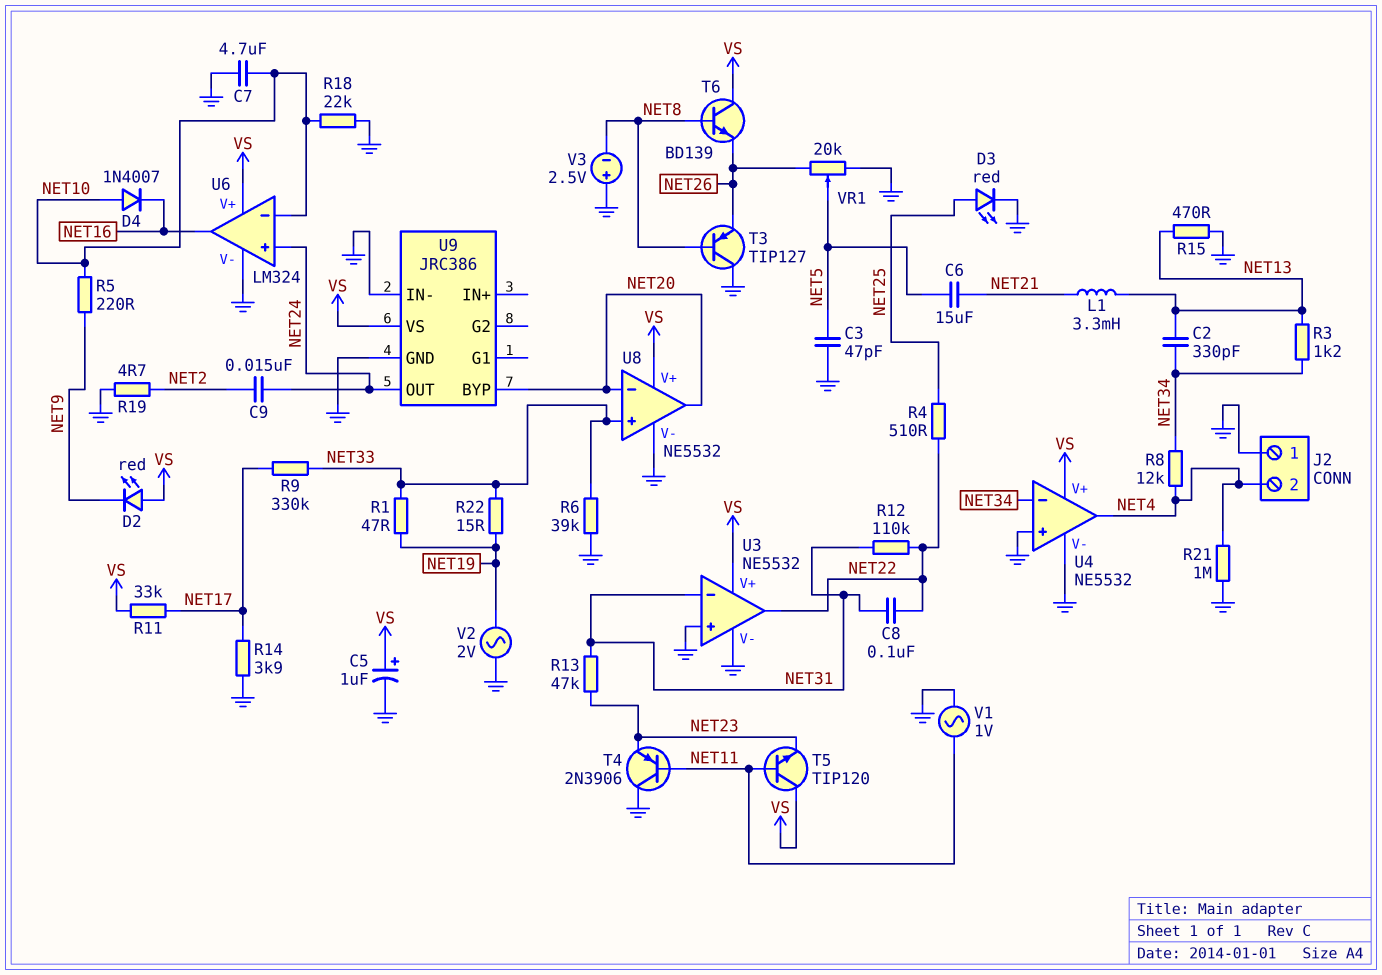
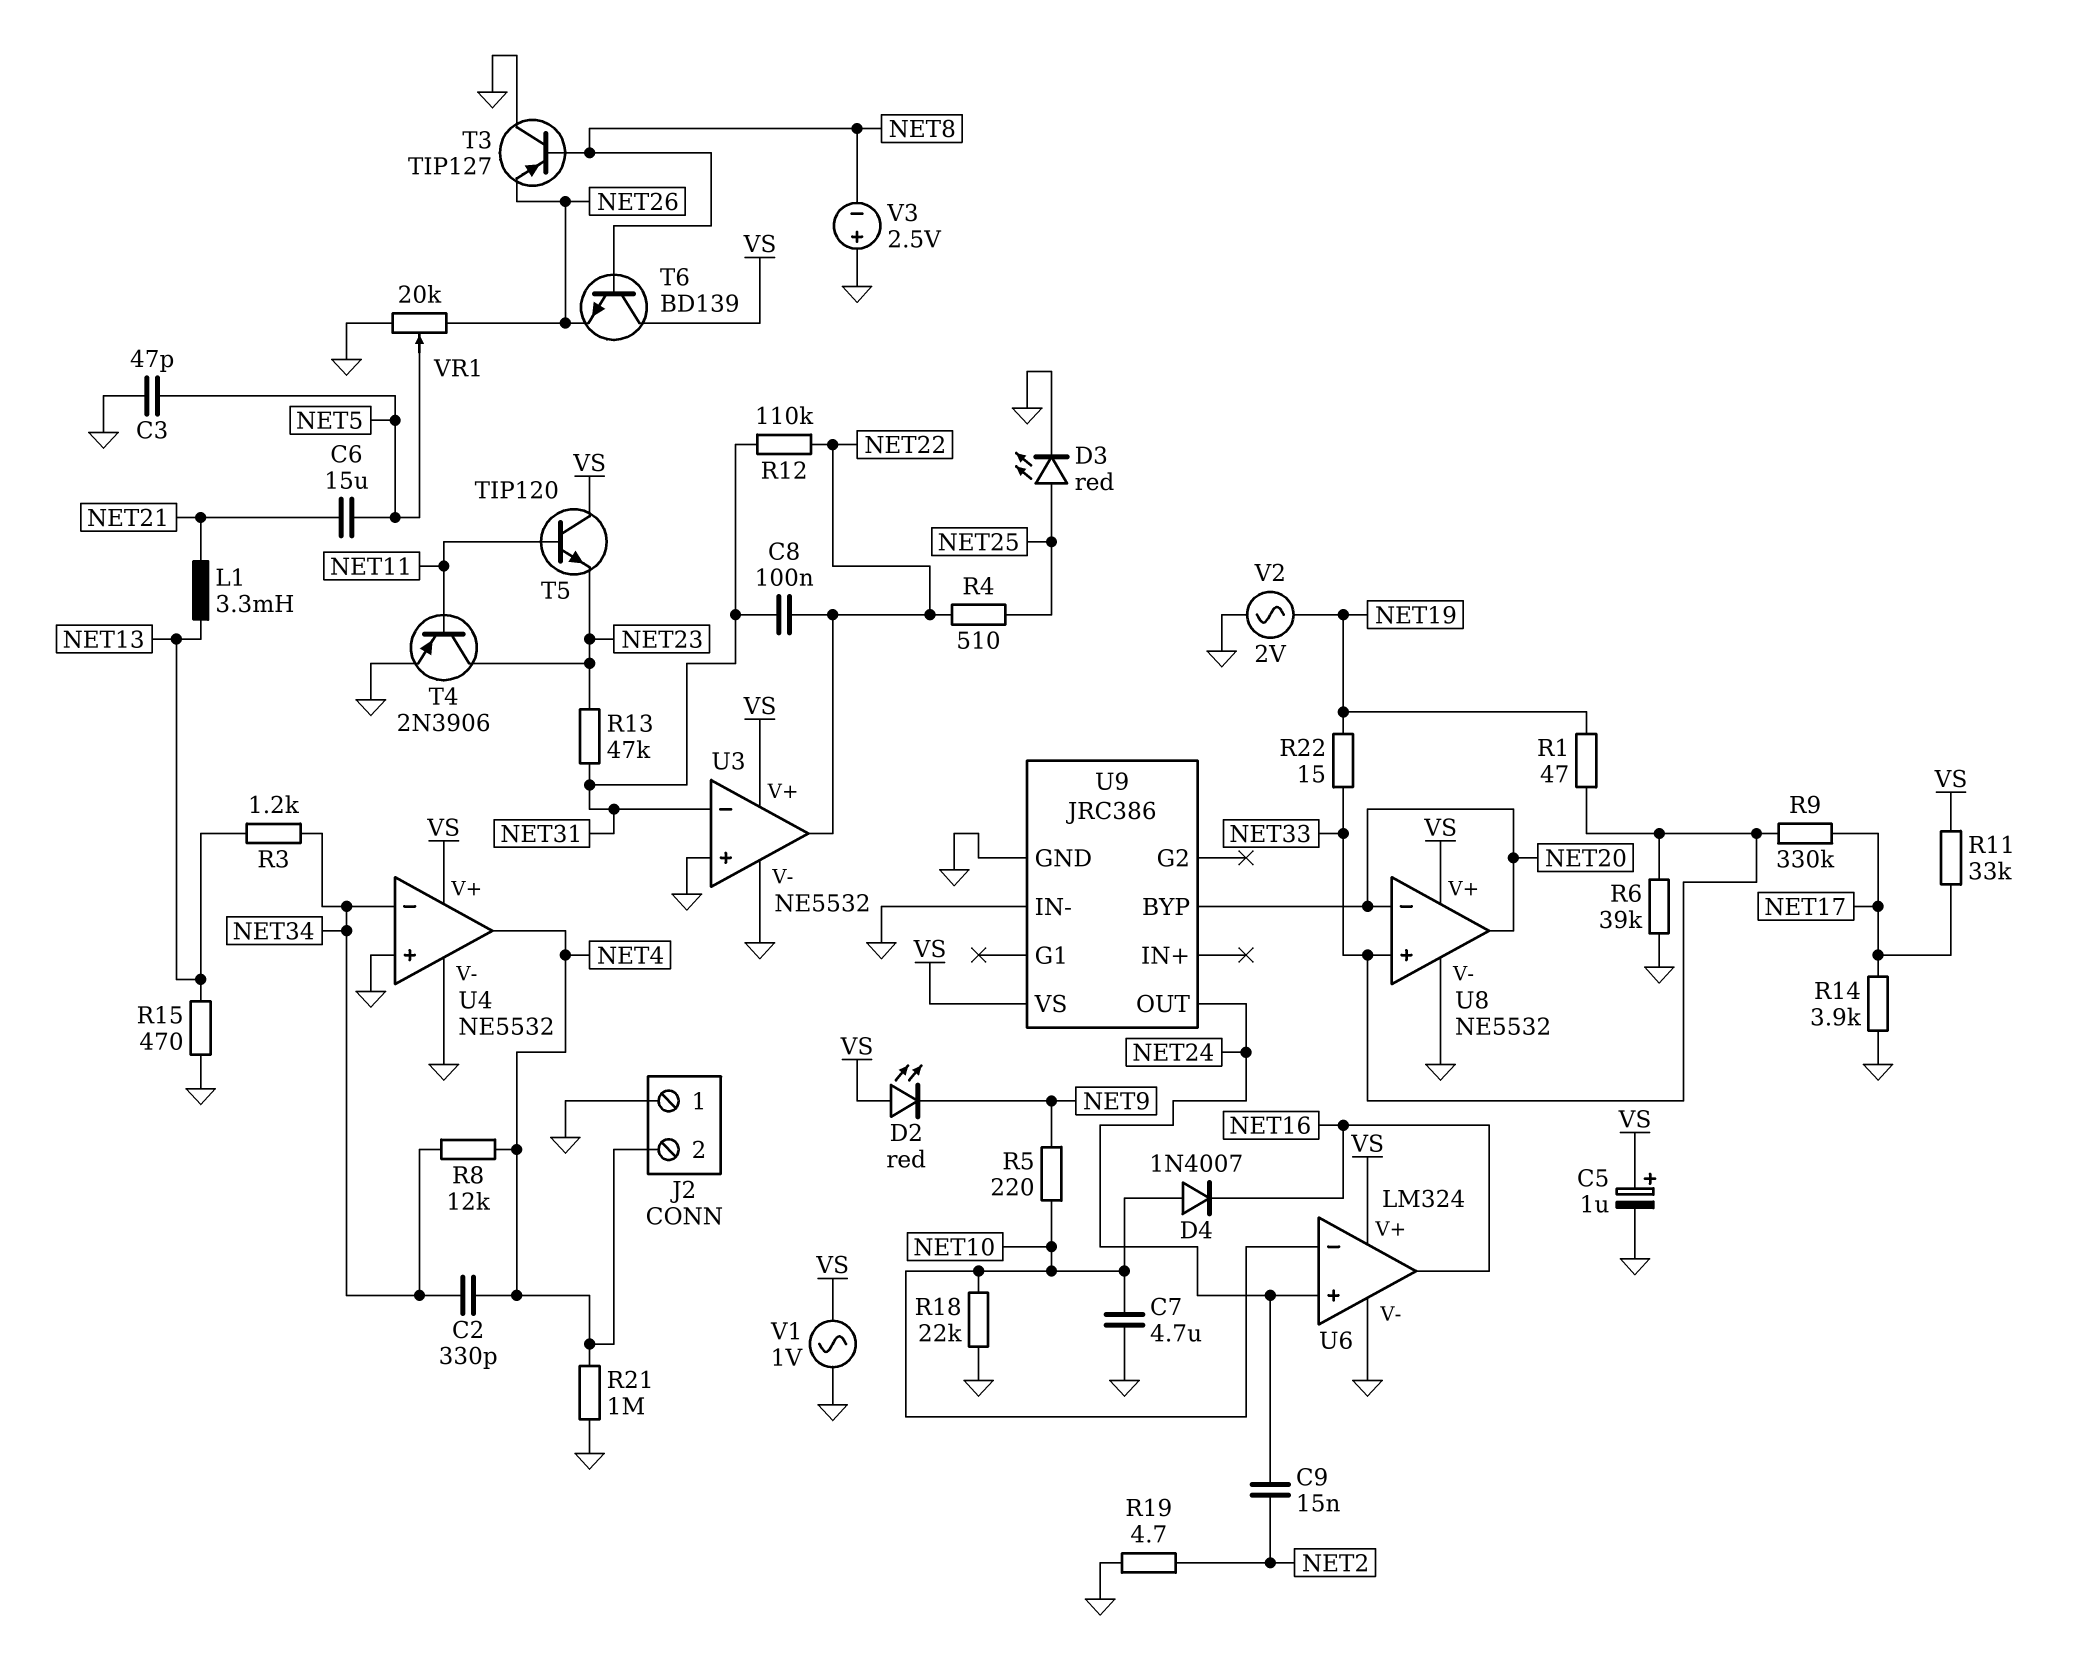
C2: 330pF (NET13, NET34) -> 330pF (NET4, NET34)
T4: PNP 2N3906 (B NET11, C GND, E NET23) -> PNP 2N3906 (B NET11, C NET23, E GND)
V1: AC 1V (GND, NET11) -> AC 1V (GND, VS)

